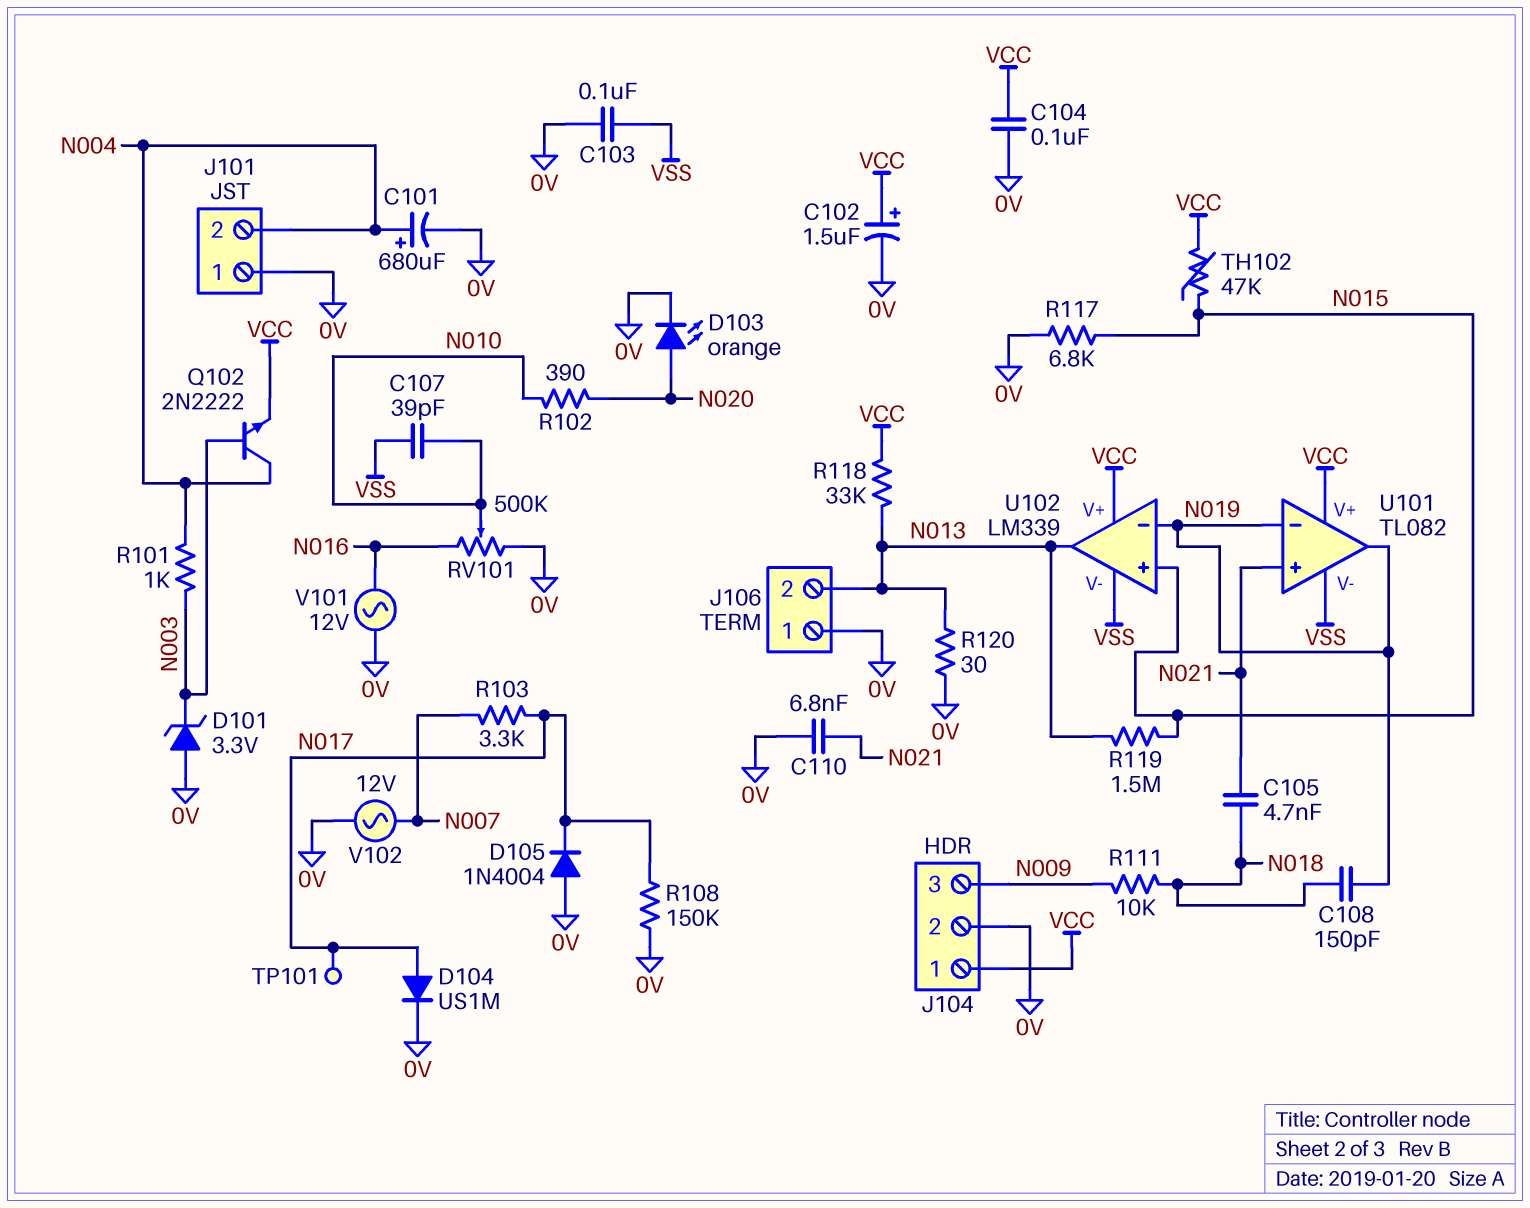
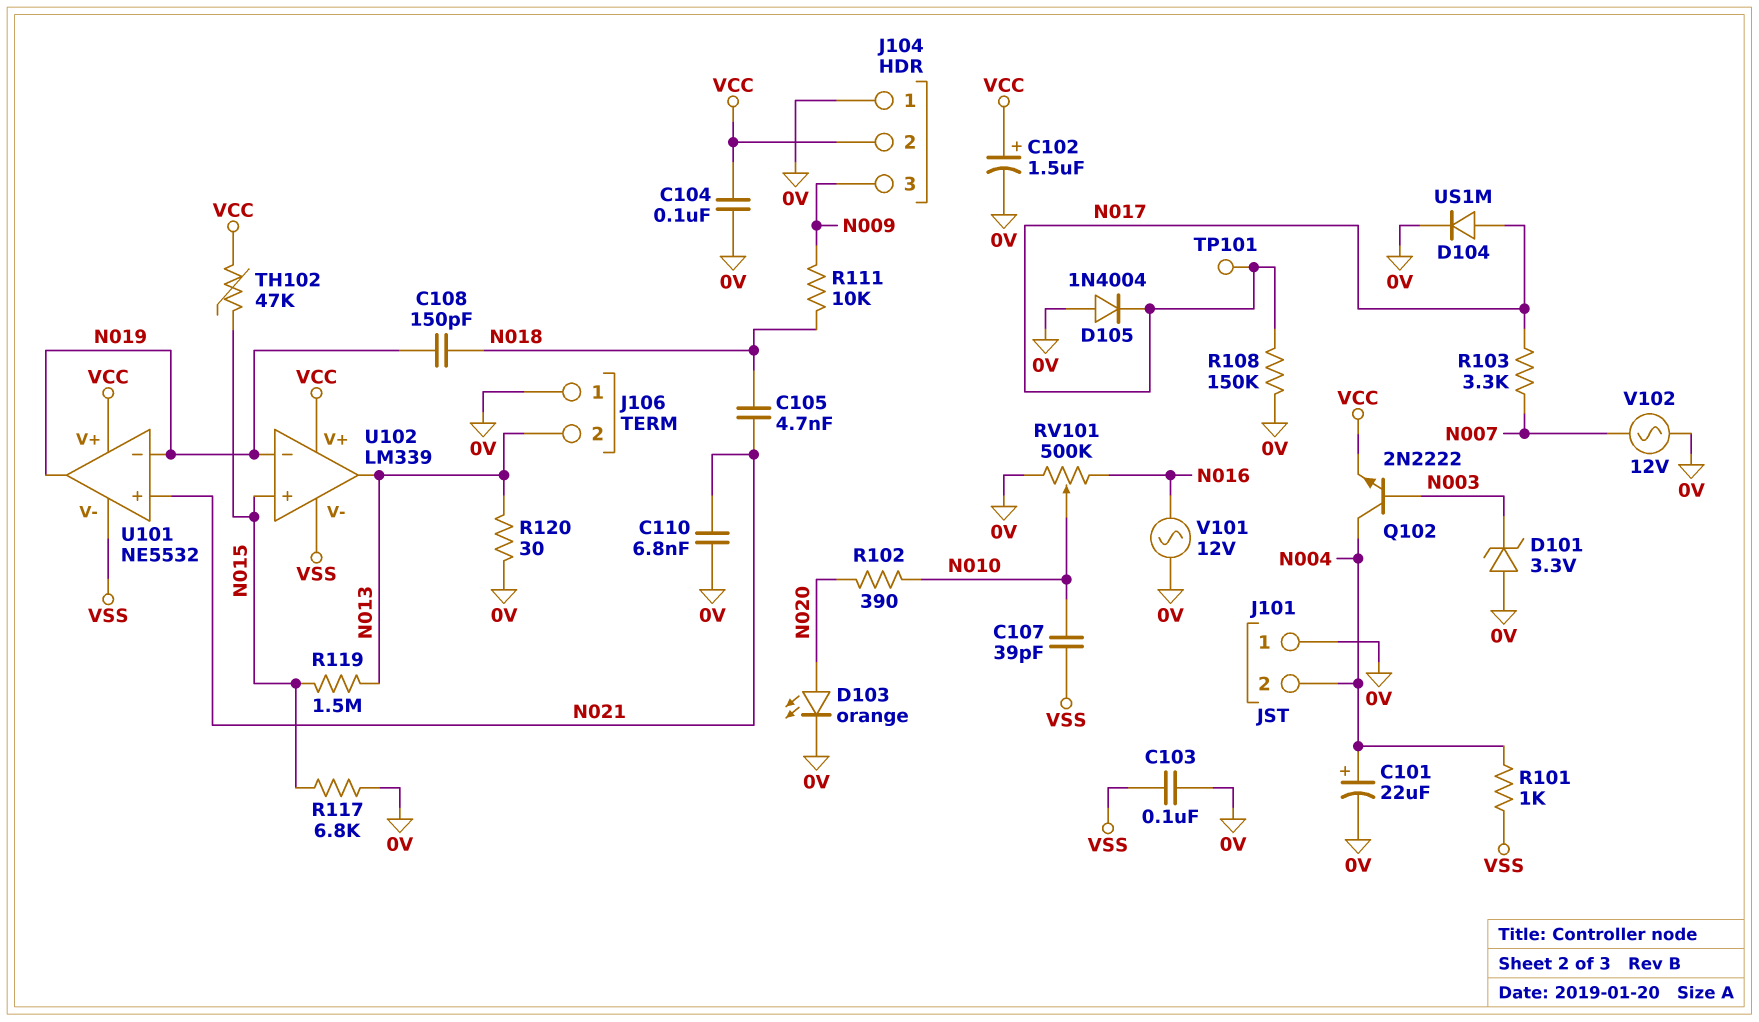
C101: 680uF (plus N004, minus 0V) -> 22uF (plus N004, minus 0V)
J104 pin 1: VCC -> 0V
J104 pin 2: 0V -> VCC
R101: 1k (N003, N004) -> 1k (N004, VSS)
R118: 33k (N013, VCC) -> none
U101: TL082 -> NE5532

